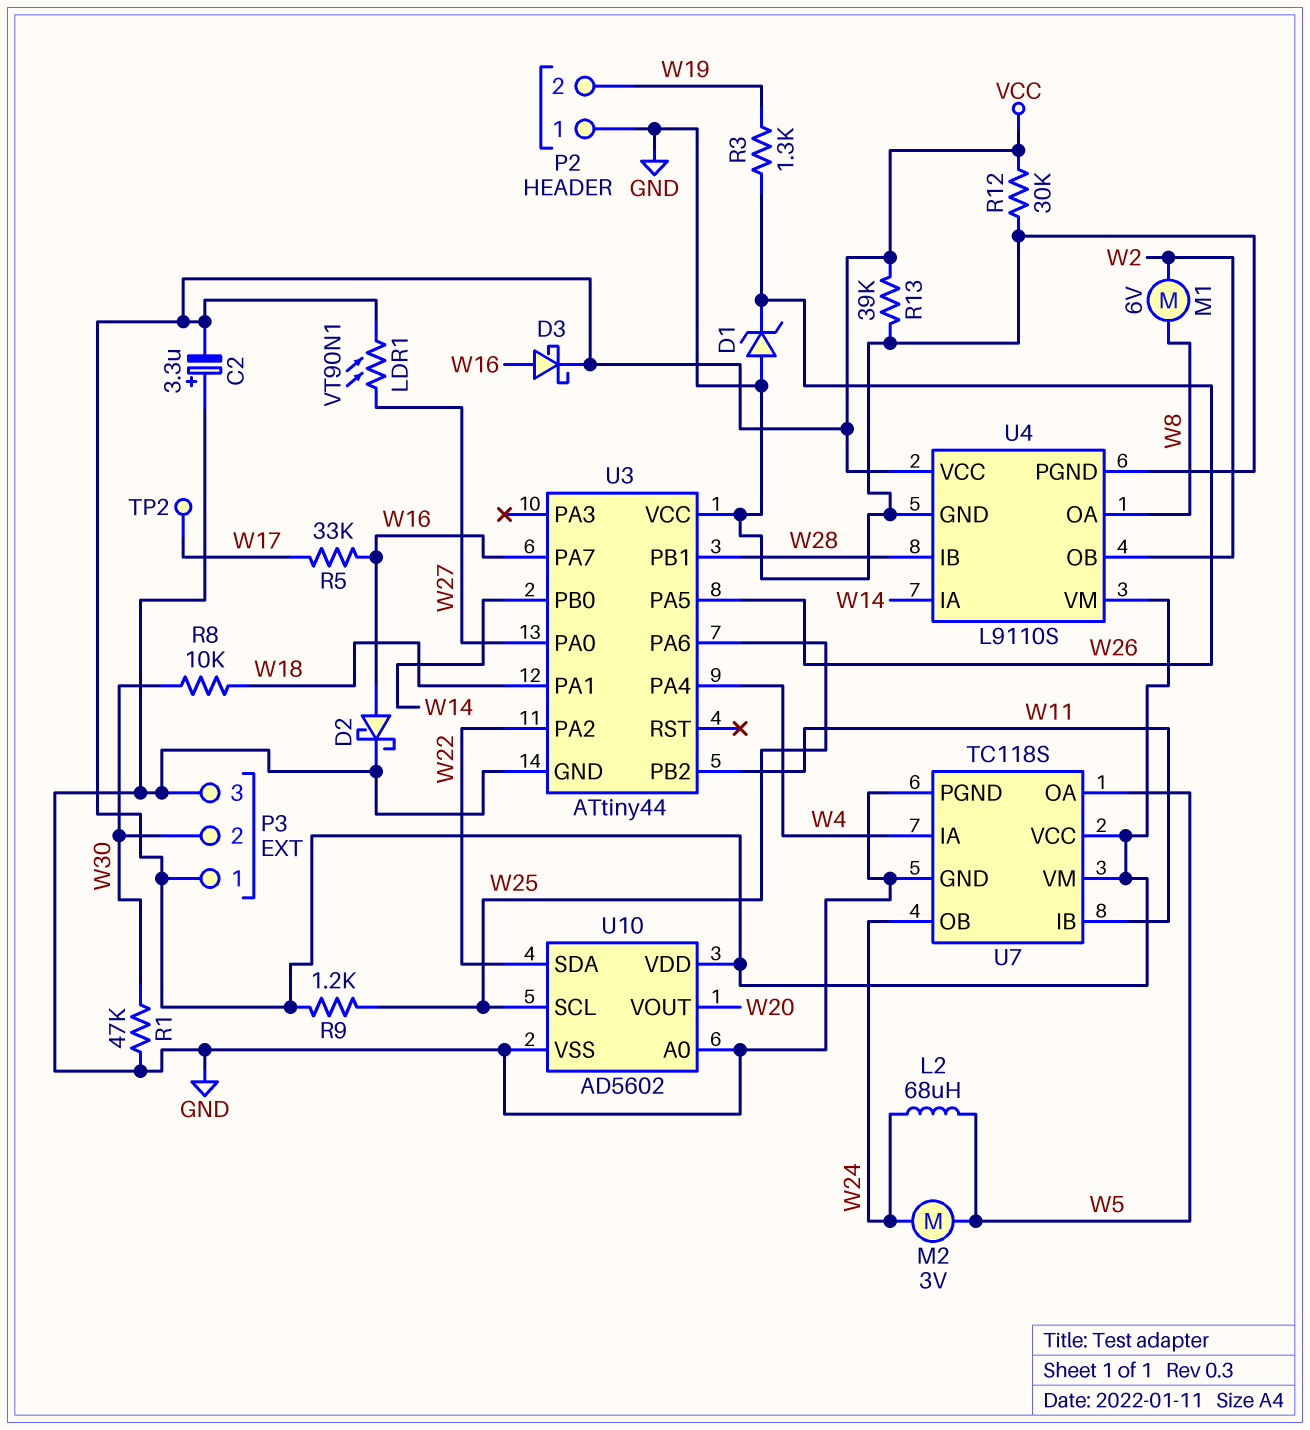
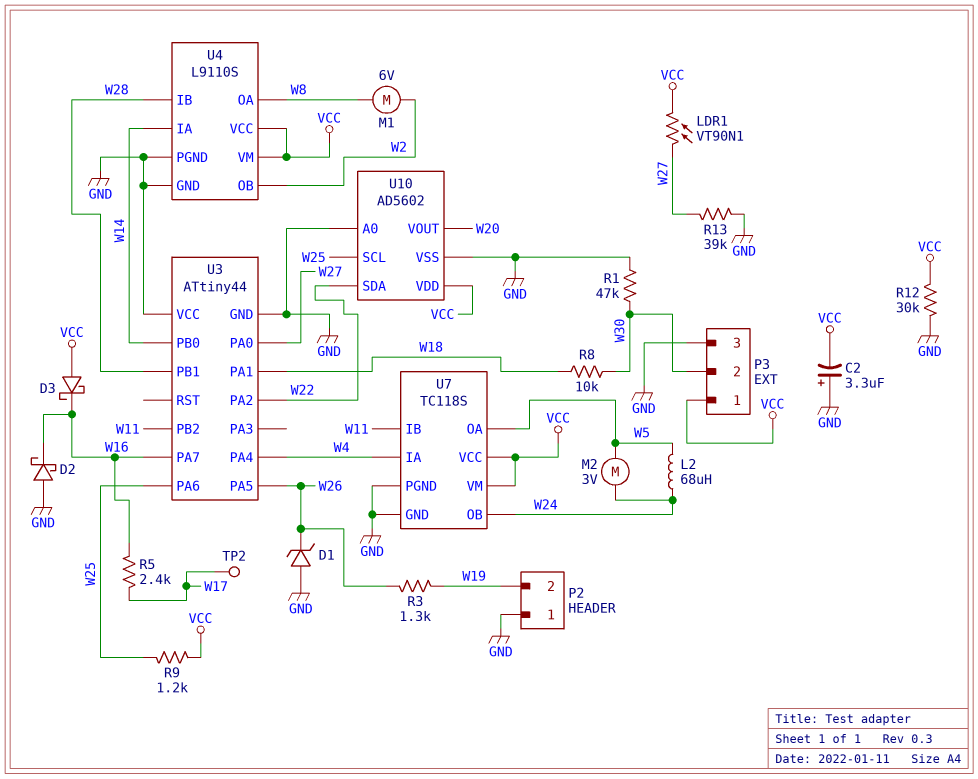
D2: schottky (A W16, K GND) -> schottky (A GND, K W16)
D3: schottky (A W16, K VCC) -> schottky (A VCC, K W16)
R5: 33k (W16, W17) -> 2.4k (W16, W17)
R13: 39k (GND, VCC) -> 39k (GND, W27)

